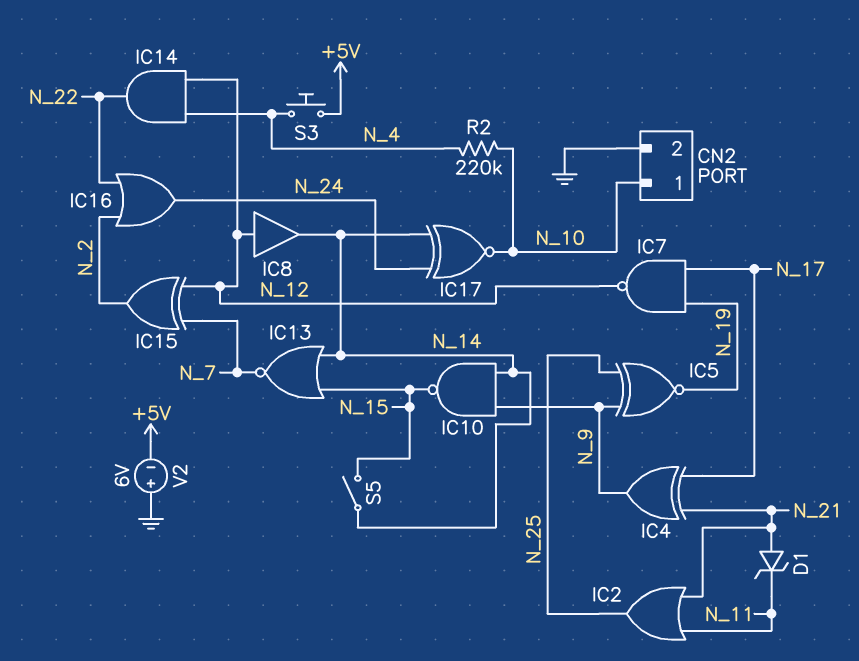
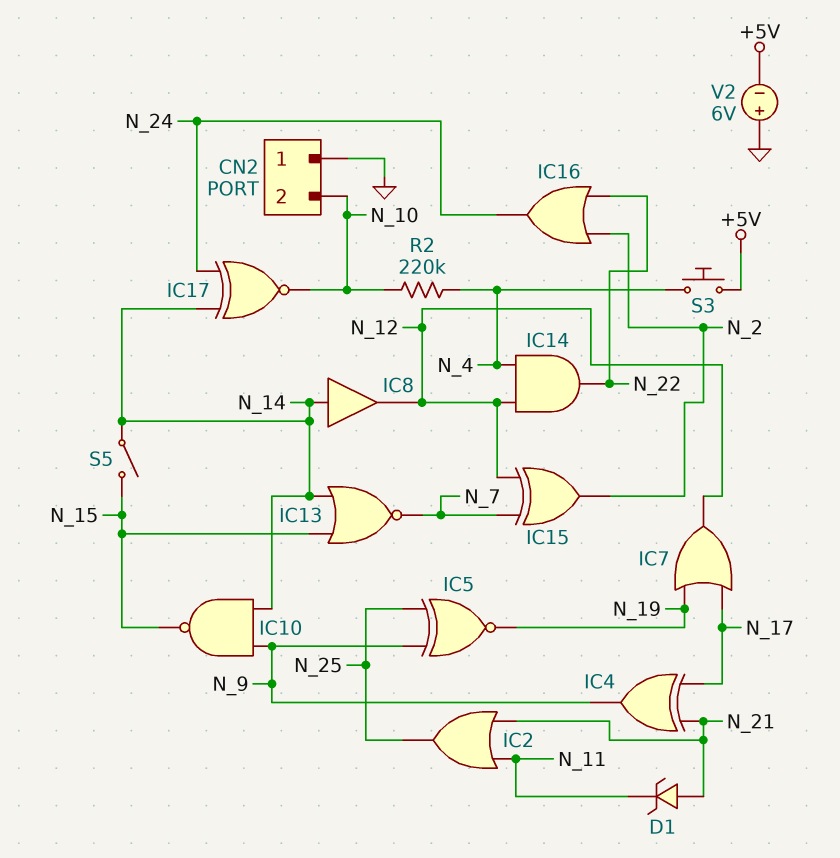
CN2 pin 1: N_10 -> GND
CN2 pin 2: GND -> N_10
IC7: NAND (in N_17, in N_19, out N_12) -> OR (in N_17, in N_19, out N_12)
IC8: buffer (in N_12, out N_14) -> buffer (in N_14, out N_12)

